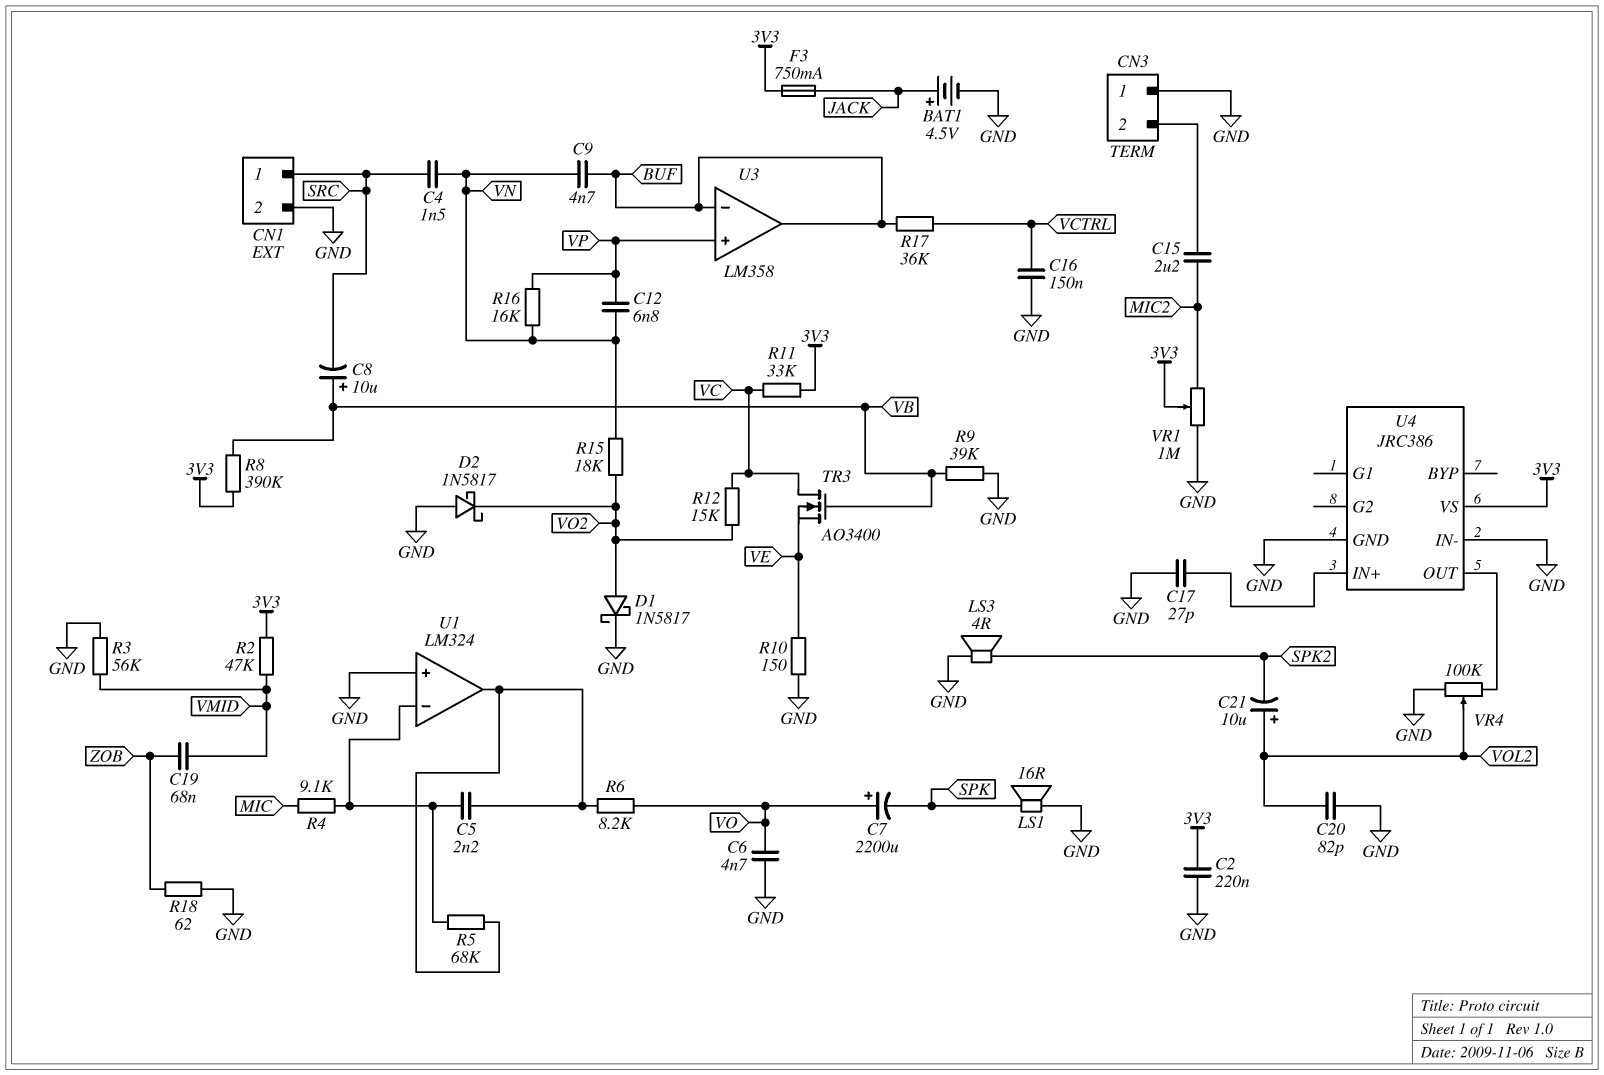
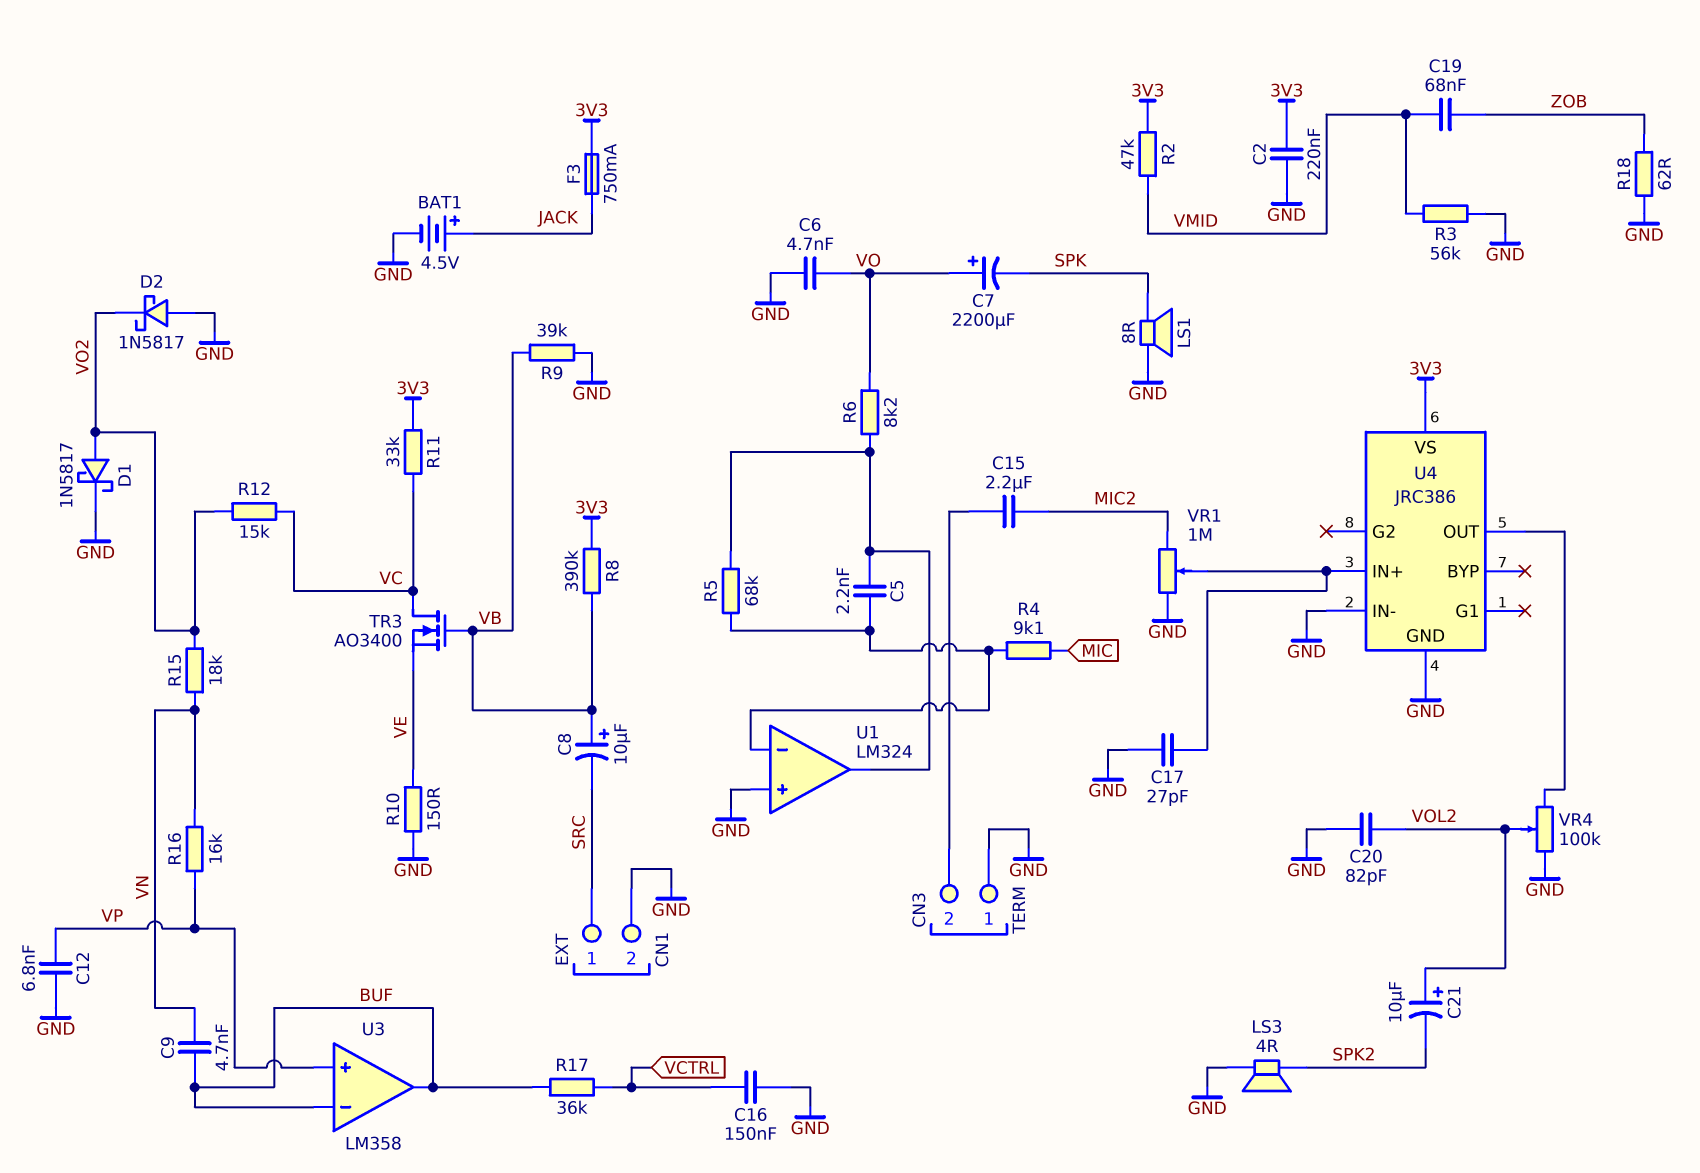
C4: 1.5nF (SRC, VN) -> none
C12: 6.8nF (VN, VP) -> 6.8nF (GND, VP)
LS1: speaker 16R (GND, SPK) -> speaker 8R (GND, SPK)
VR1: 1M (GND, MIC2, wiper 3V3) -> 1M (GND, MIC2, wiper U4/IN+)

